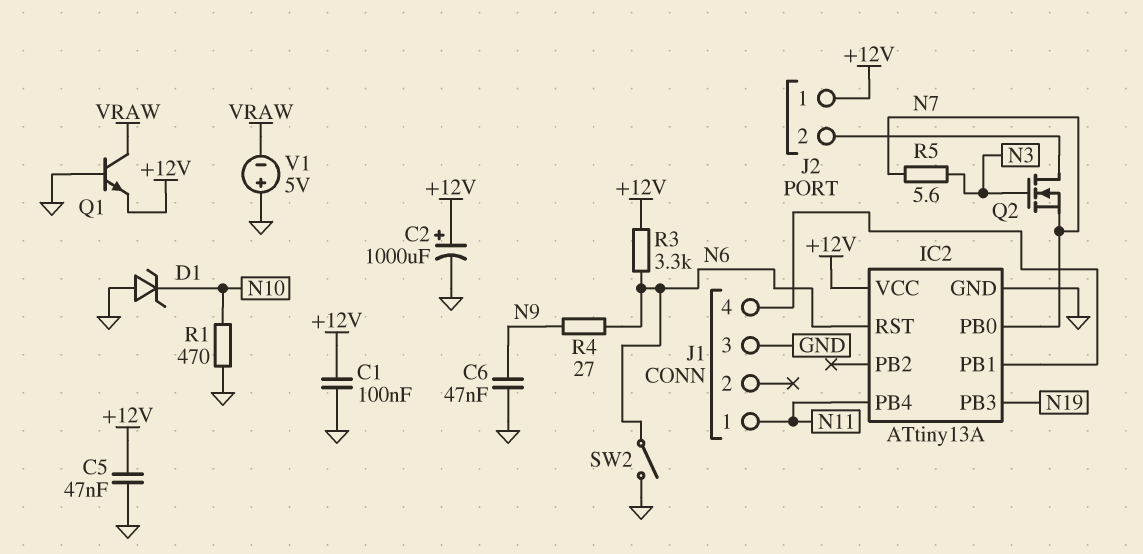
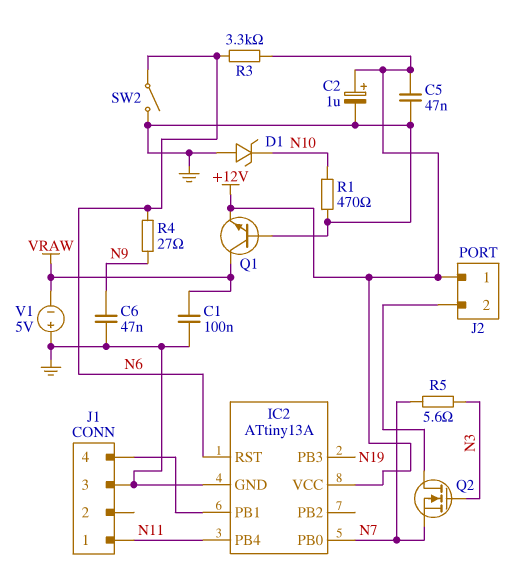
C1: 100nF (+12V, GND) -> 100nF (GND, VRAW)
C2: 1000uF (plus +12V, minus GND) -> 1uF (plus +12V, minus GND)

